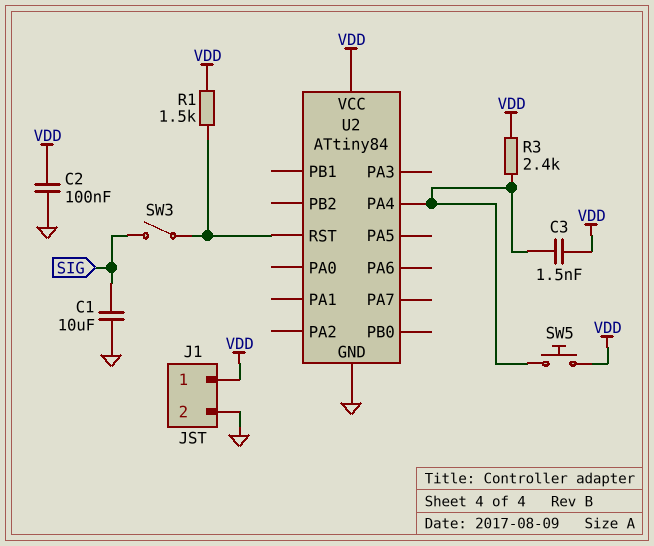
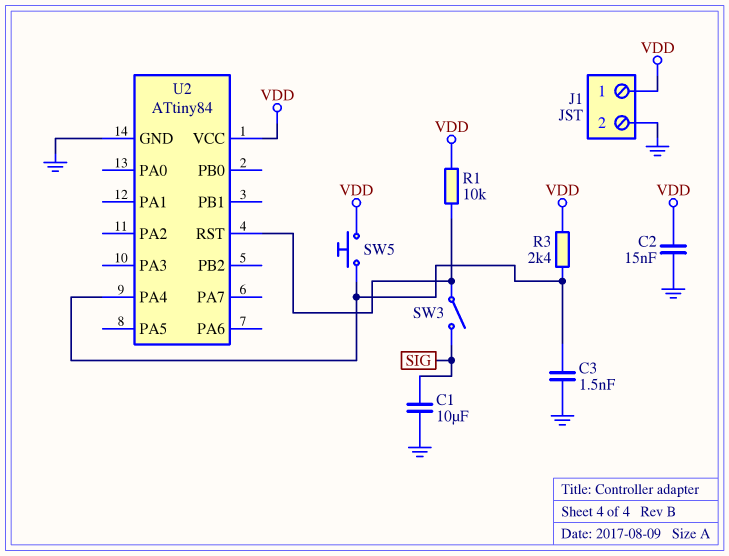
C2: 100nF (GND, VDD) -> 15nF (GND, VDD)
C3: 1.5nF (U2/PA4, VDD) -> 1.5nF (GND, U2/PA4)
R1: 1.5k (U2/RST, VDD) -> 10k (U2/RST, VDD)

